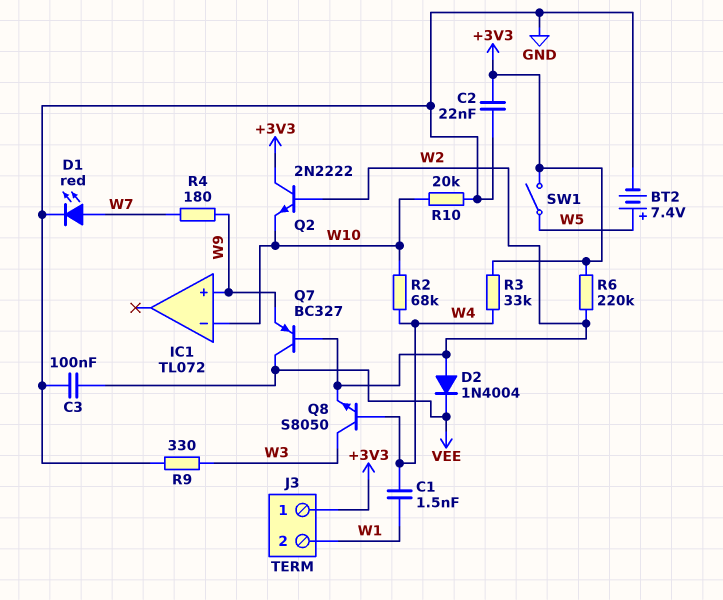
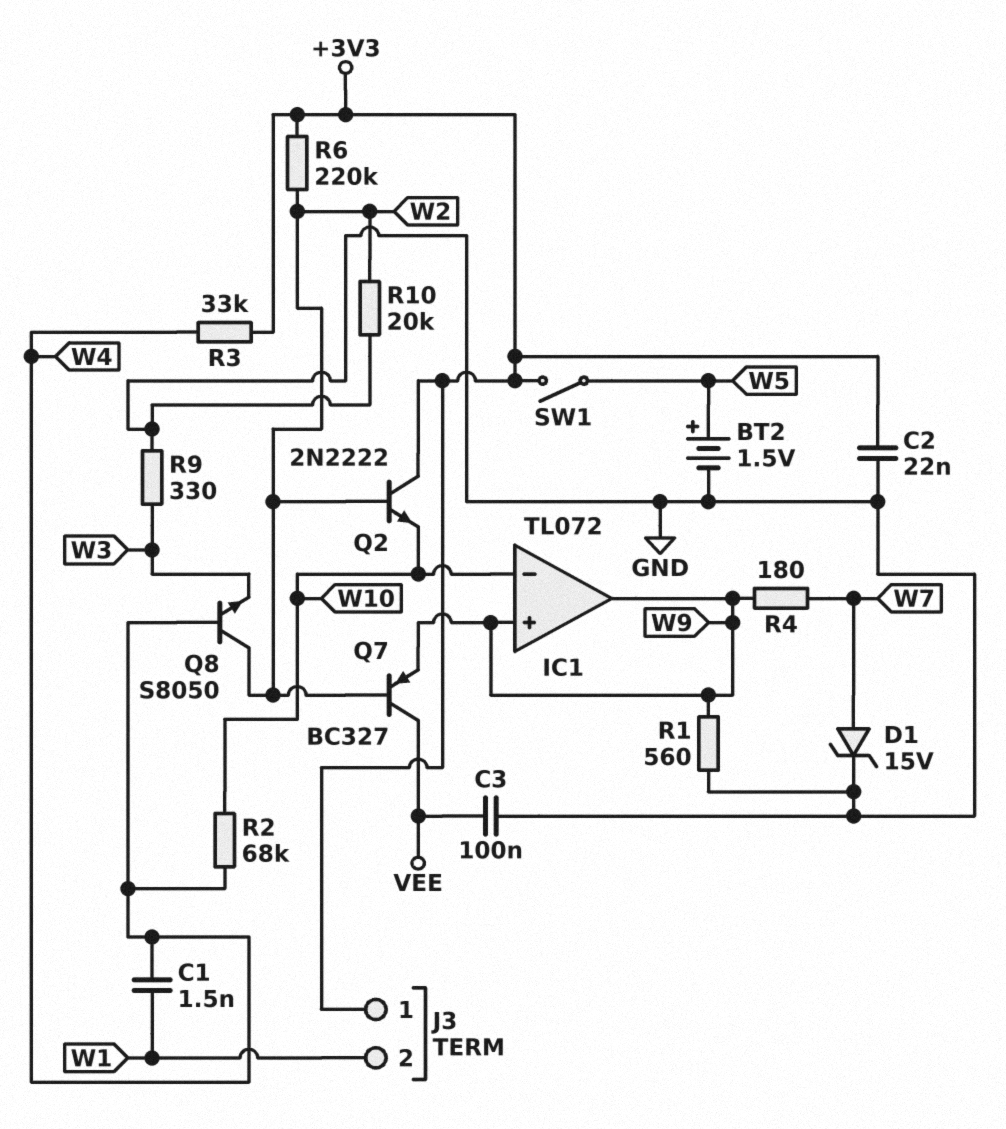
BT2: 7.4V (plus W5, minus GND) -> 1.5V (plus W5, minus GND)
D1: LED red (A W7, K GND) -> zener 15V (A W7, K GND)
D2: diode 1N4004 (A W2, K VEE) -> none
IC1 pin out: none -> W9
Q8: NPN S8050 (B W4, C W3, E W2) -> NPN S8050 (B W4, C W2, E W3)
R1: none -> 560 (GND, W9)
R10: 20k (GND, W10) -> 20k (GND, W2)

